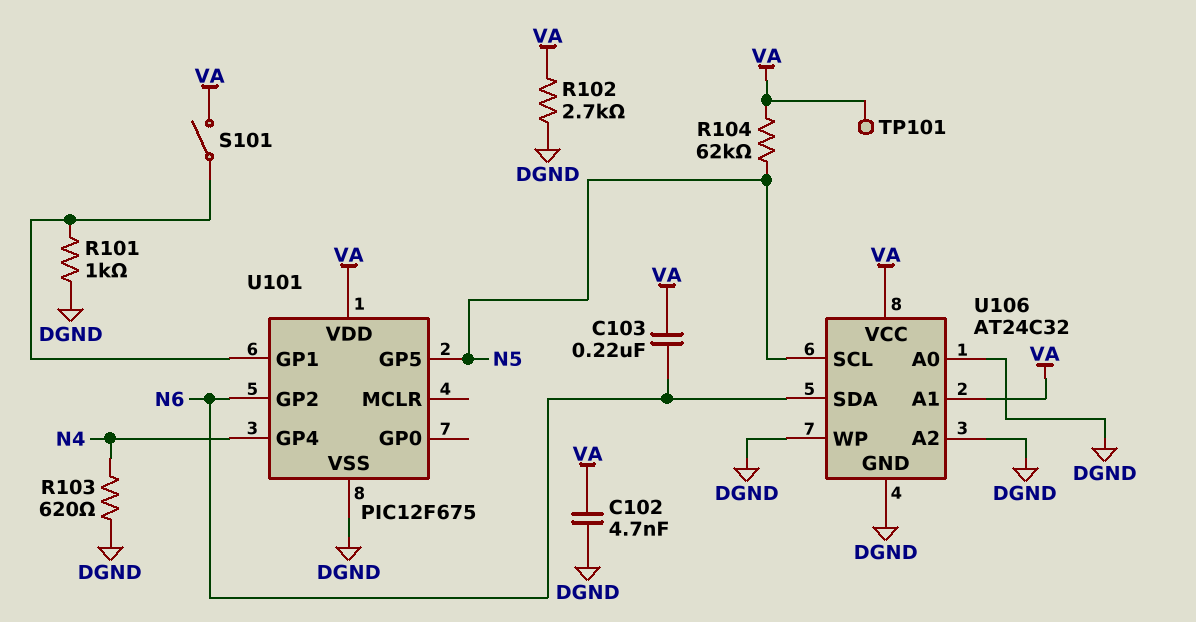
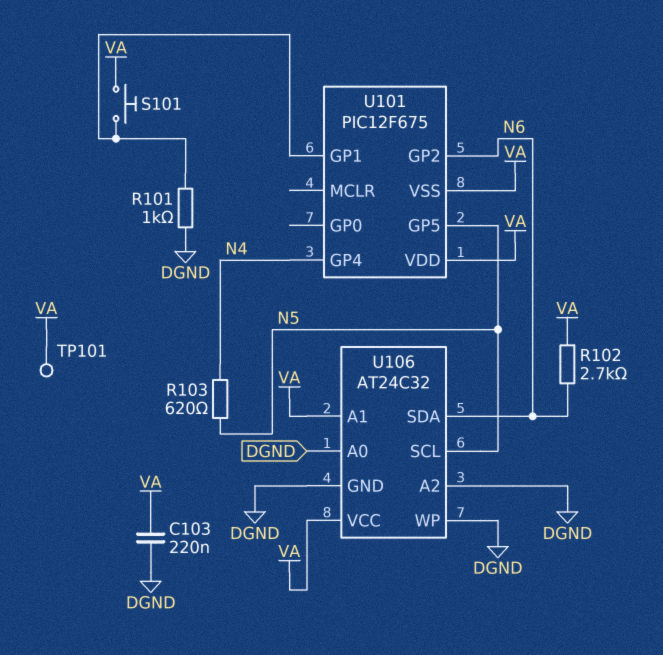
C102: 4.7nF (DGND, VA) -> none
C103: 220nF (N6, VA) -> 220nF (DGND, VA)
R102: 2.7k (DGND, VA) -> 2.7k (N6, VA)
R103: 620 (DGND, N4) -> 620 (N4, N5)
R104: 62k (N5, VA) -> none
S101: switch (U101/GP1, VA) -> button (U101/GP1, VA)
U101 pin VSS: DGND -> VA

